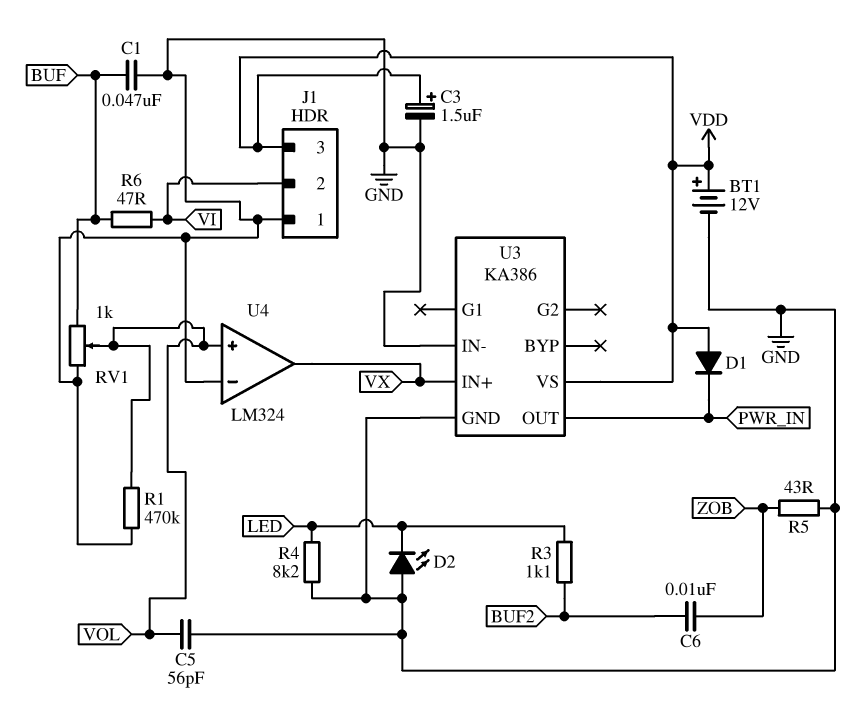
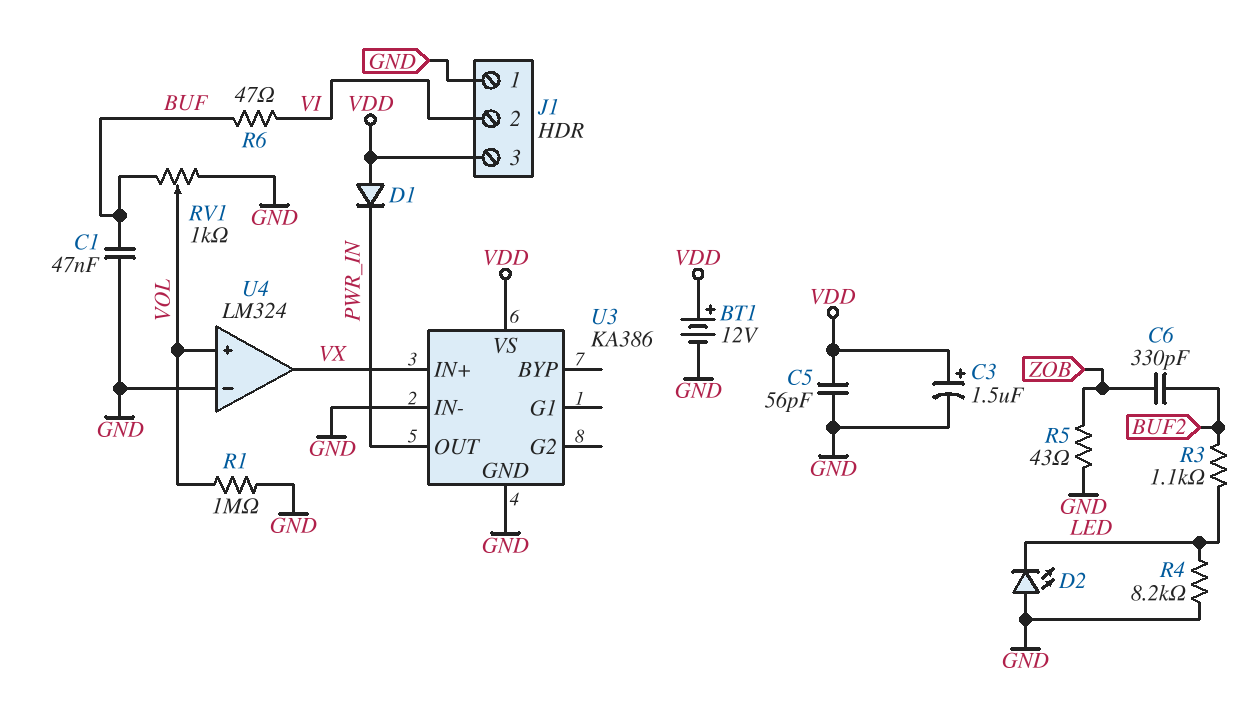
C5: 56pF (GND, VOL) -> 56pF (GND, VDD)
C6: 10nF (BUF2, ZOB) -> 330pF (BUF2, ZOB)
R1: 470k (GND, VOL) -> 1M (GND, VOL)

